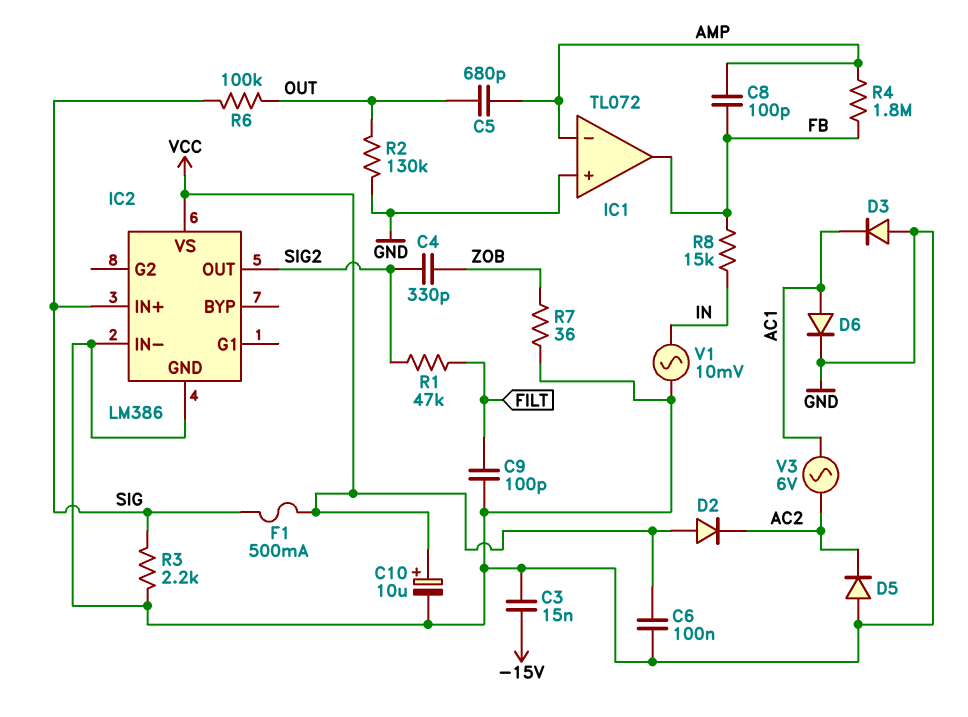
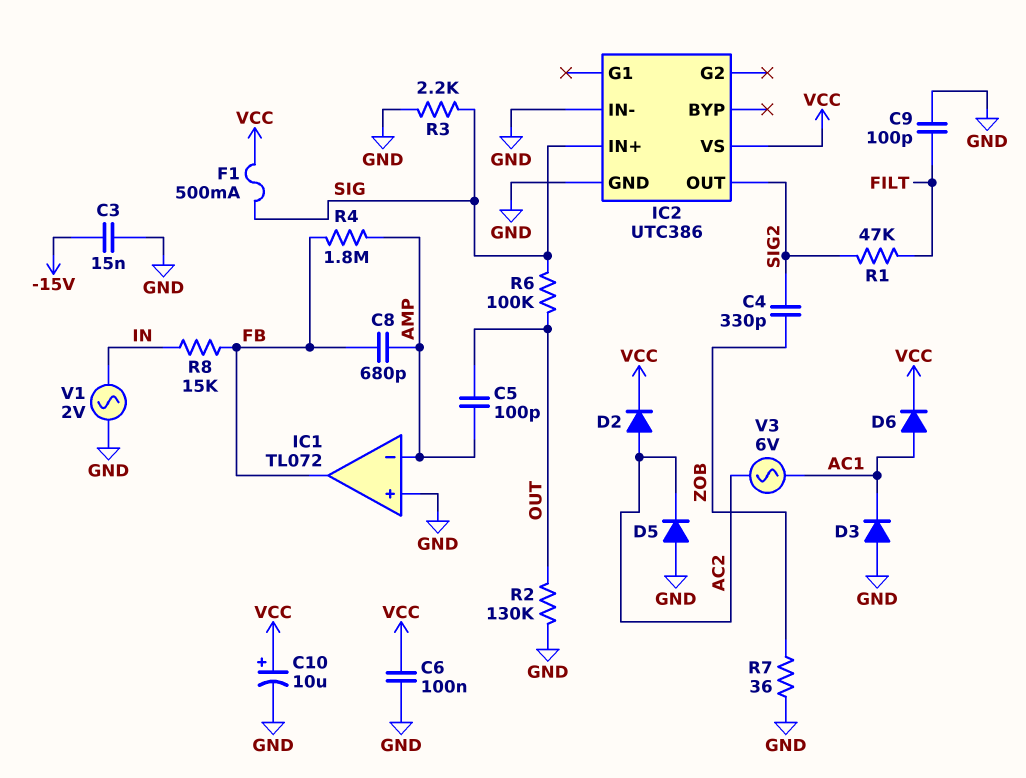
C5: 680pF (AMP, OUT) -> 100pF (AMP, OUT)
C8: 100pF (AMP, FB) -> 680pF (AMP, FB)
D2: diode (A VCC, K AC2) -> diode (A AC2, K VCC)
D6: diode (A AC1, K GND) -> diode (A AC1, K VCC)
IC2: LM386 -> UTC386
V1: AC 10mV (GND, IN) -> AC 2V (GND, IN)

